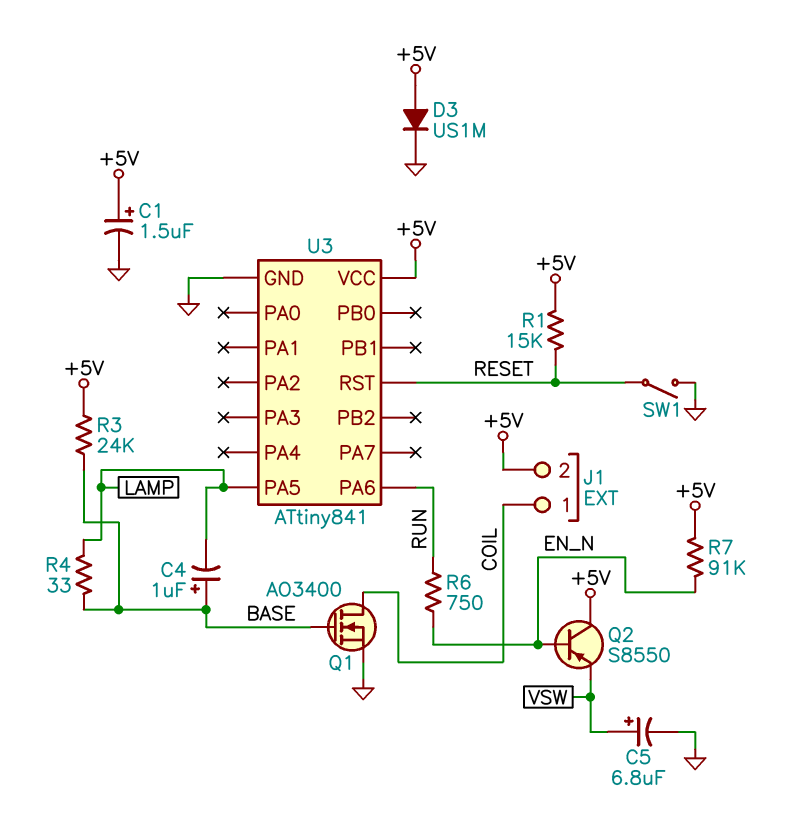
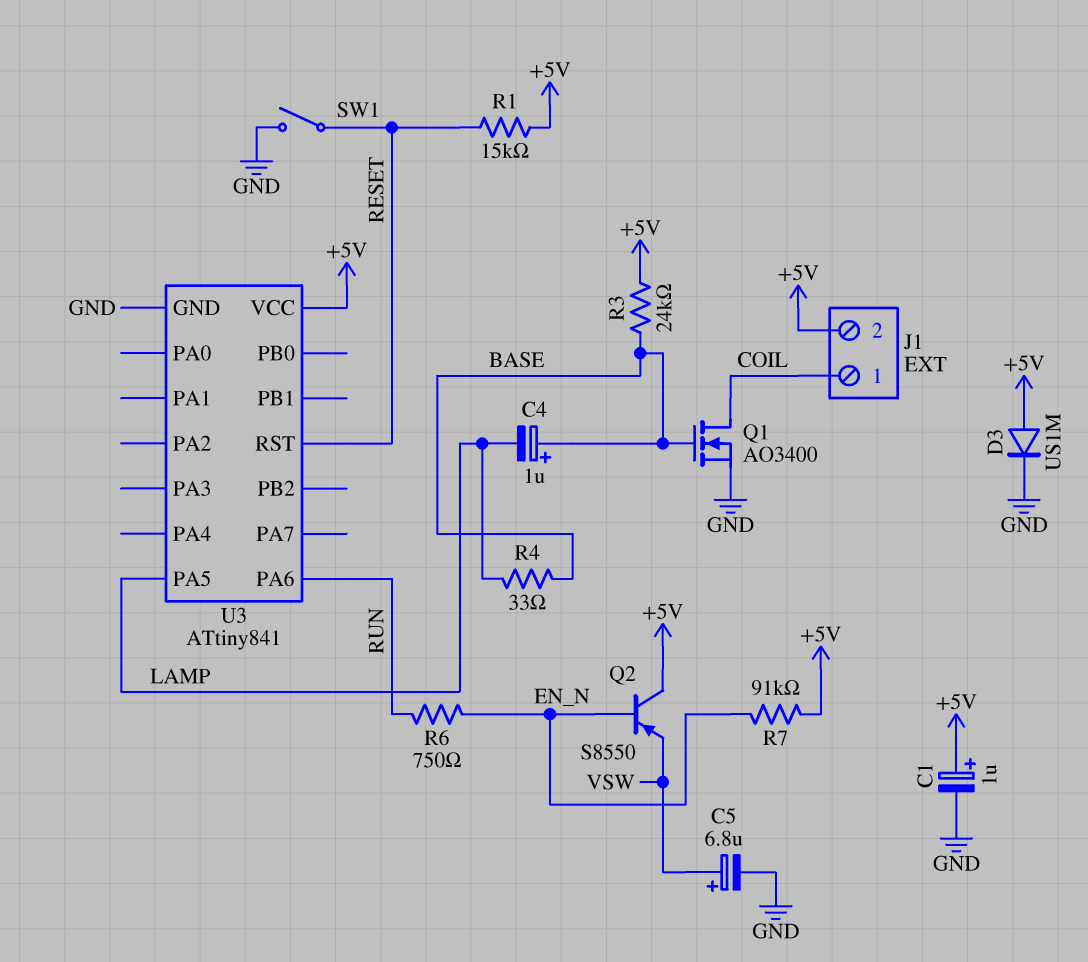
C1: 1.5uF (plus +5V, minus GND) -> 1uF (plus +5V, minus GND)

